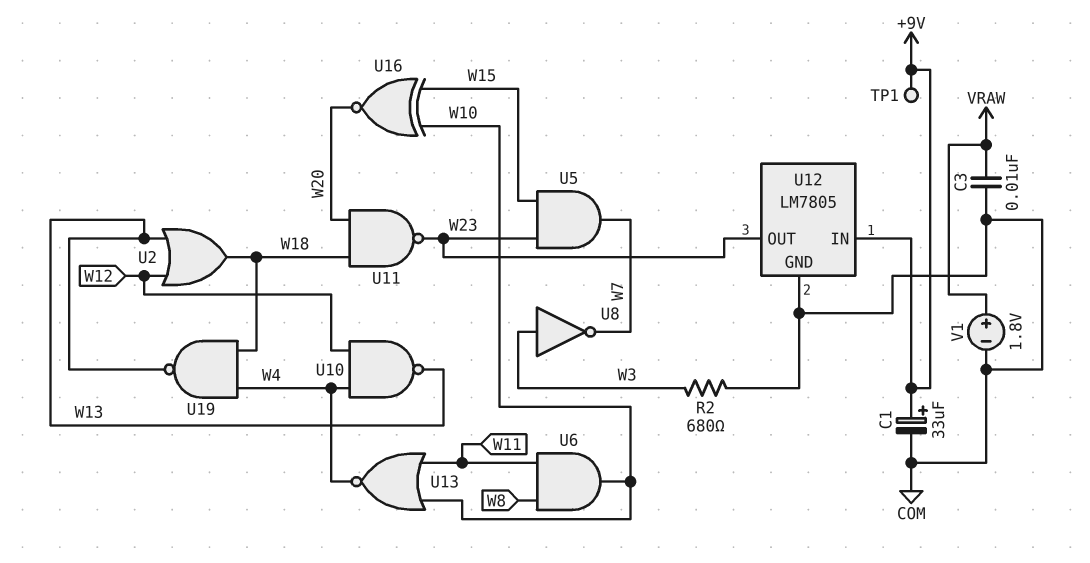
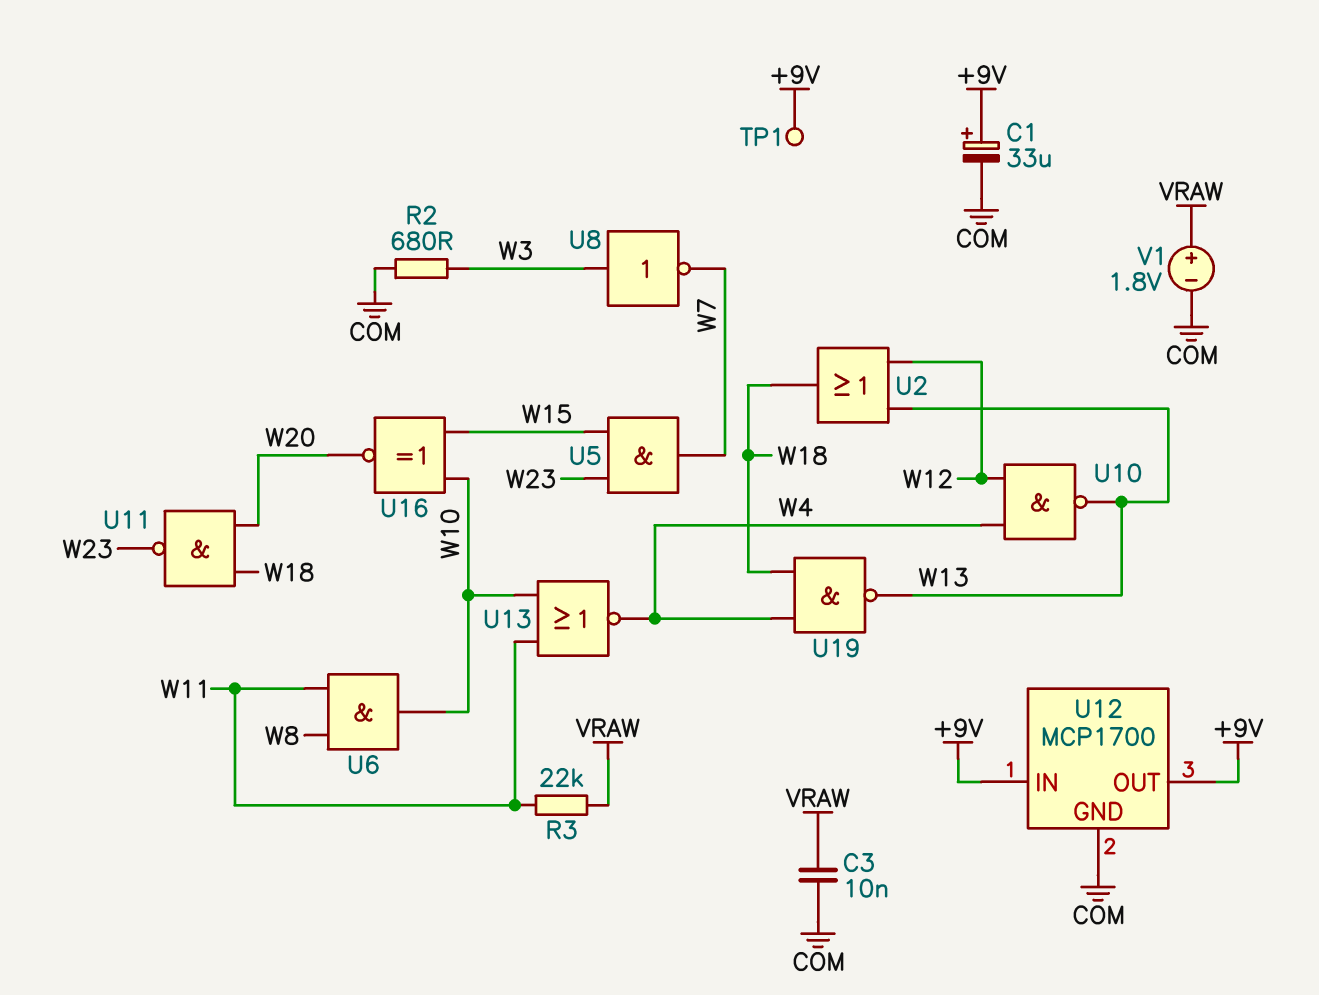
R3: none -> 22k (VRAW, W11)
U12: LM7805 -> MCP1700
U12 pin OUT: W23 -> +9V

